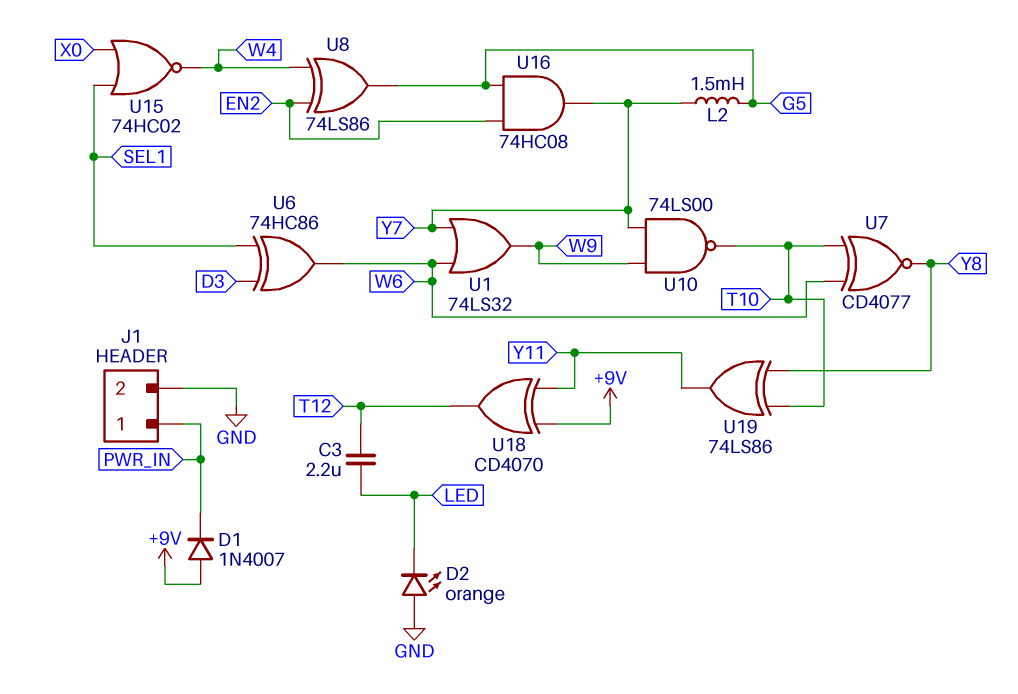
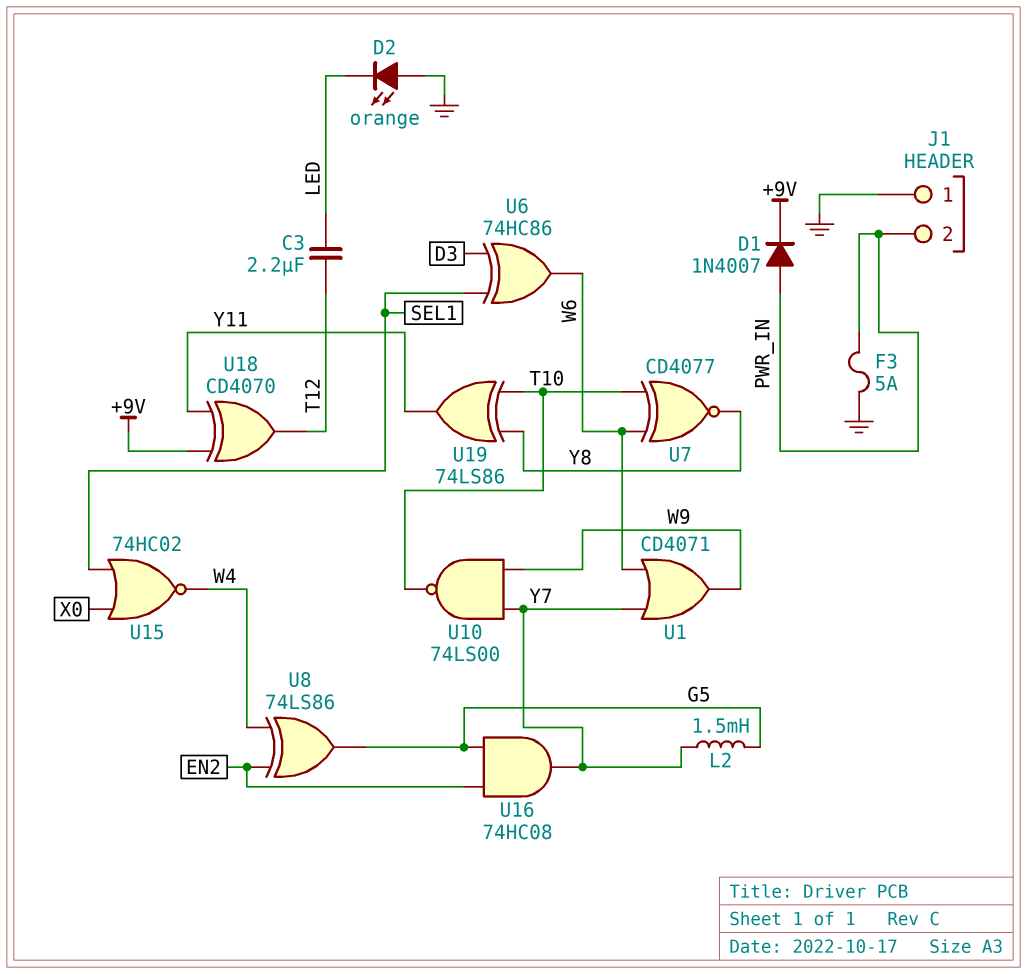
D1: diode 1N4007 (A +9V, K PWR_IN) -> diode 1N4007 (A PWR_IN, K +9V)
F3: none -> 5A (GND, PWR_IN)
J1 pin 1: PWR_IN -> GND
J1 pin 2: GND -> PWR_IN
U1: OR 74LS32 (in W6, in Y7, out W9) -> OR CD4071 (in W6, in Y7, out W9)

